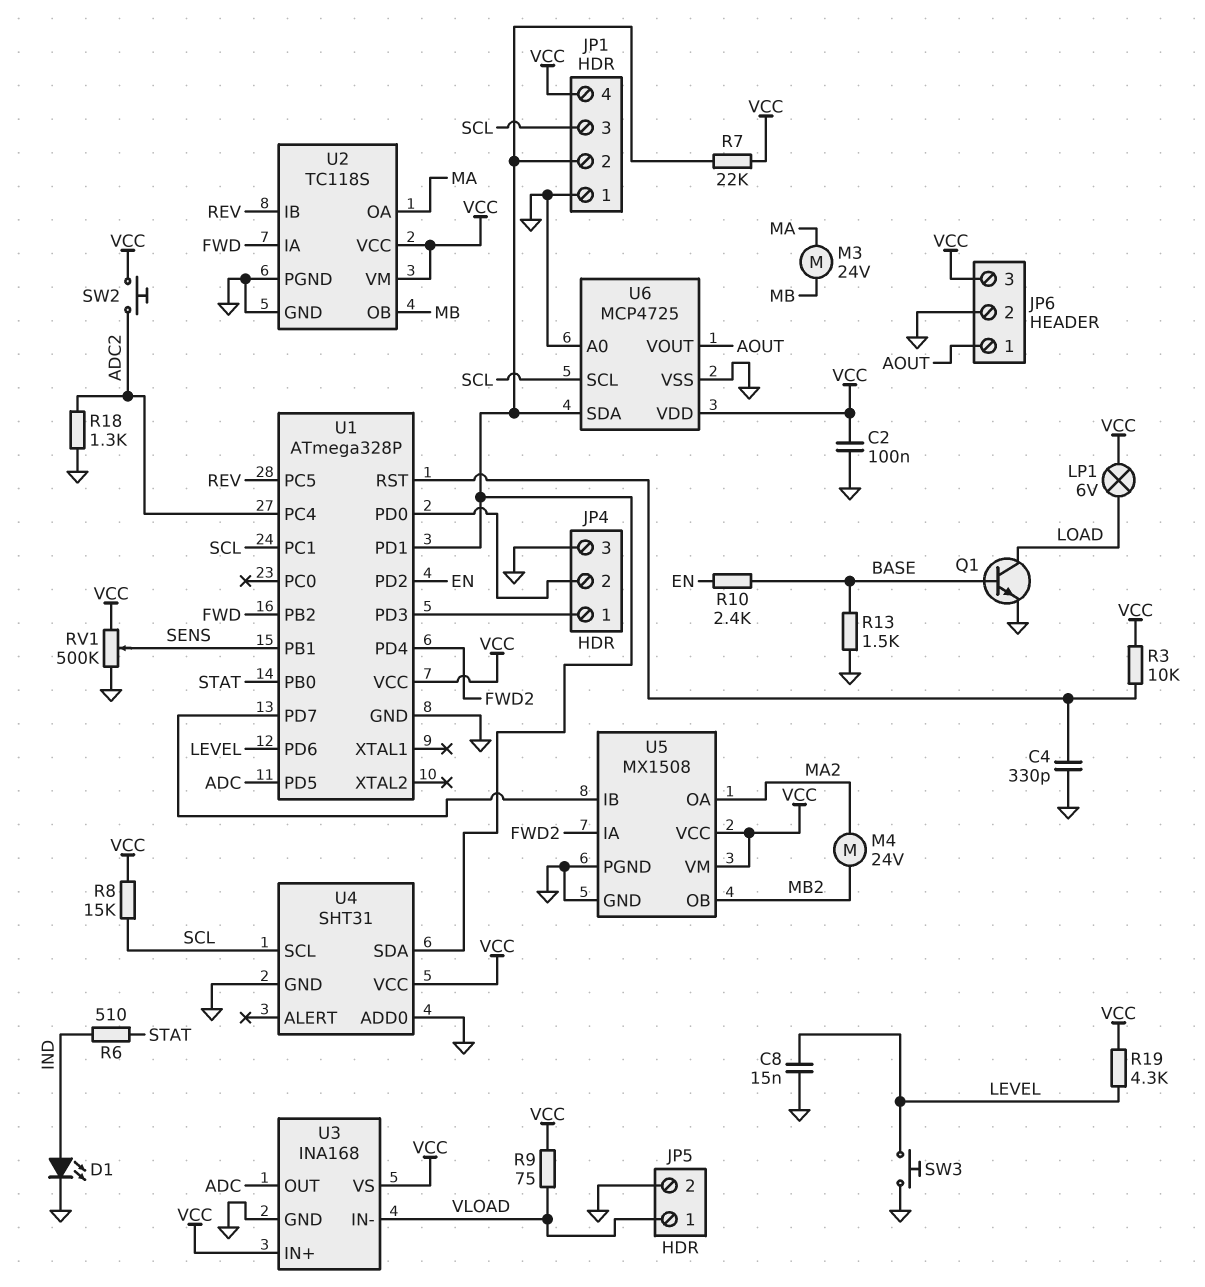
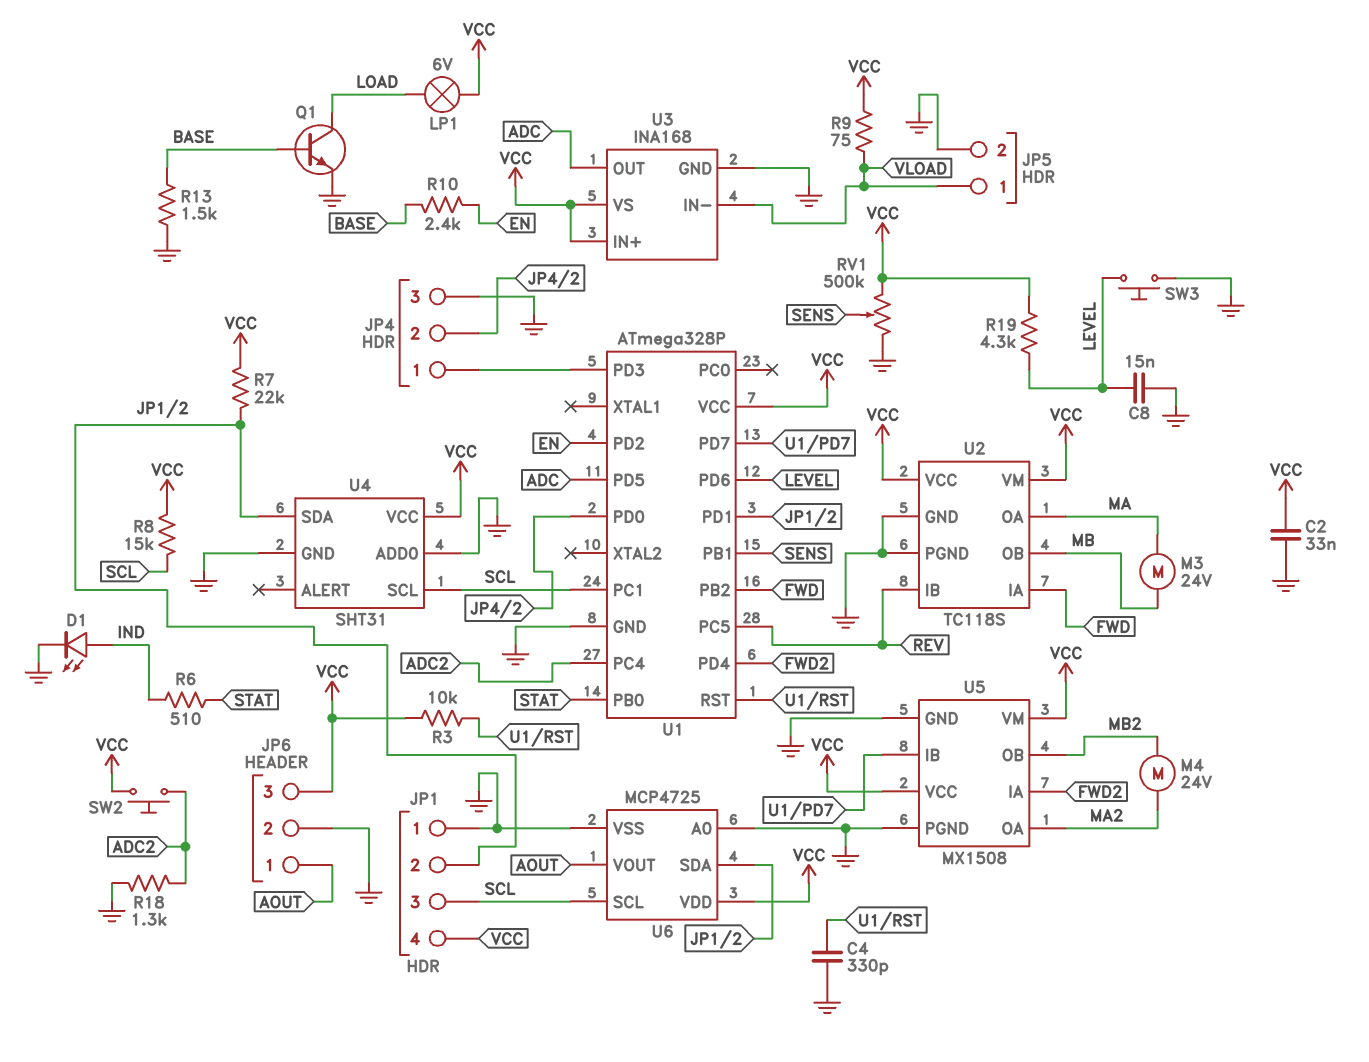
C2: 100nF (GND, VCC) -> 33nF (GND, VCC)

